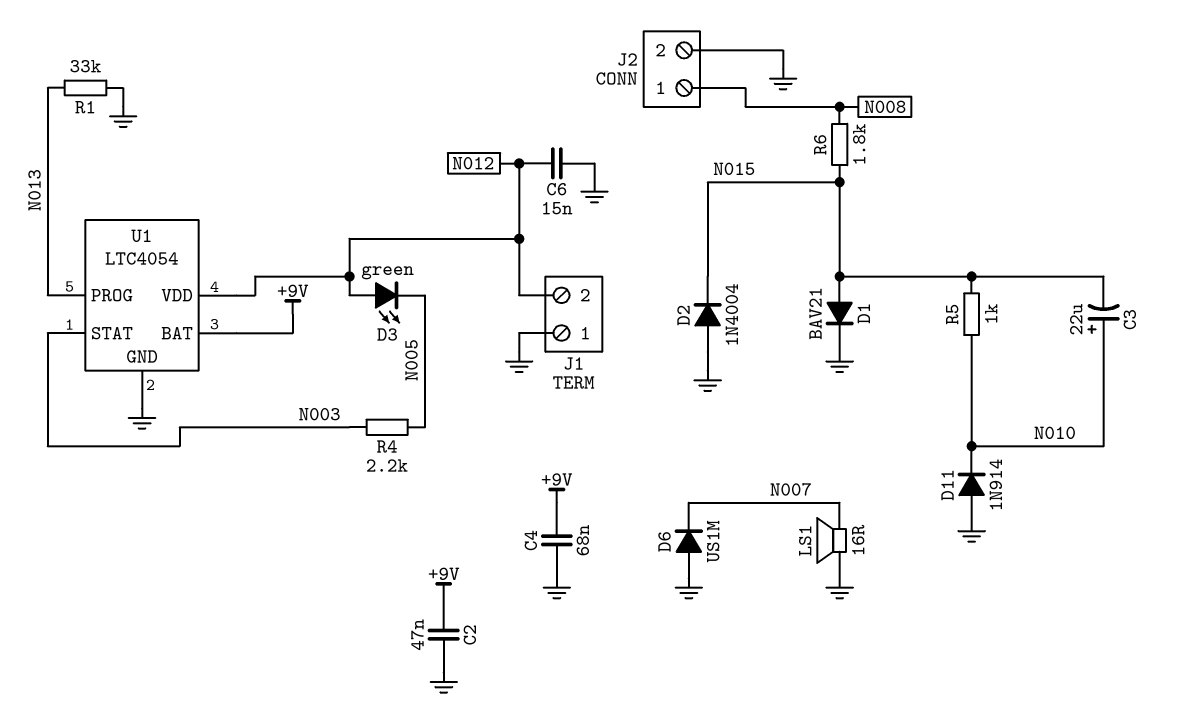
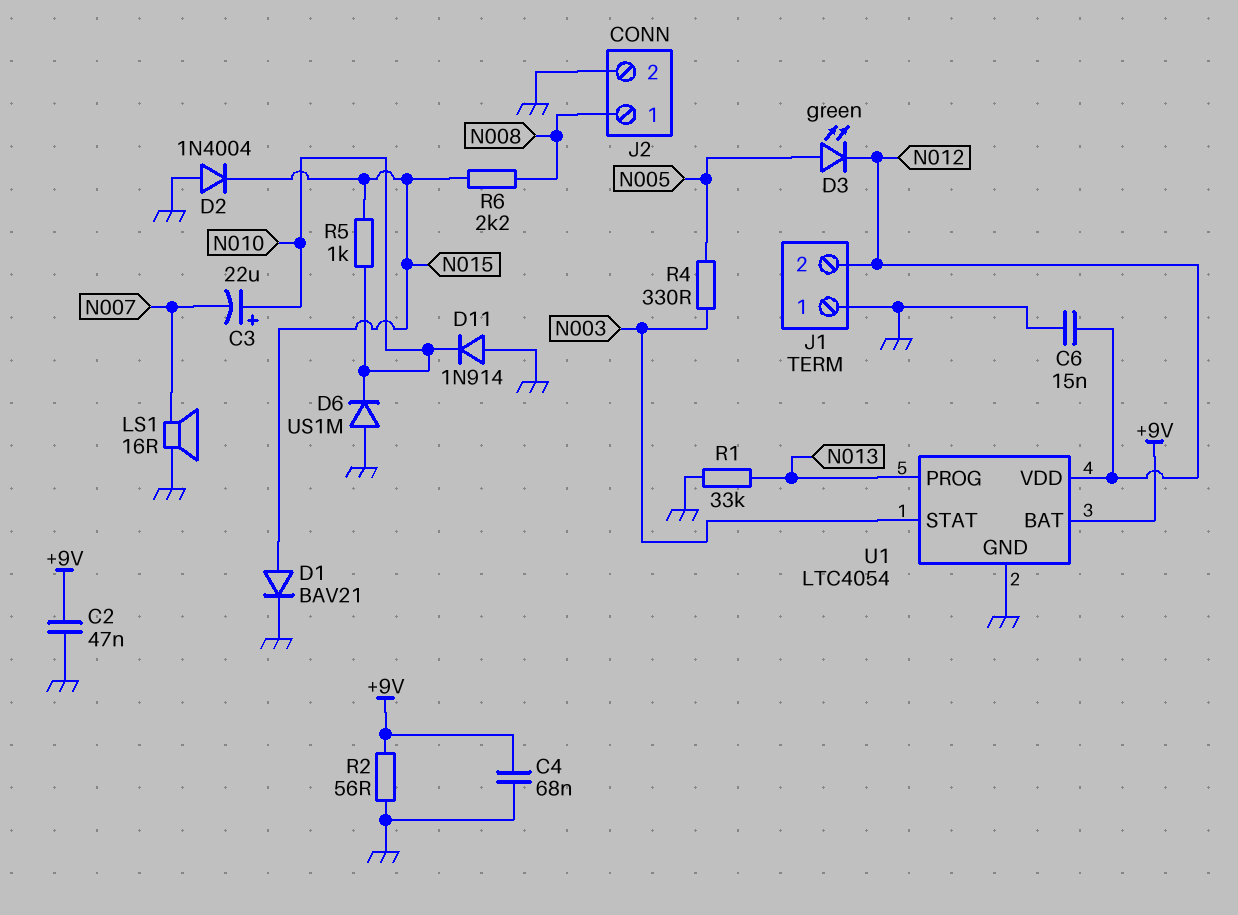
C3: 22uF (plus N010, minus N015) -> 22uF (plus N010, minus N007)
D3: LED green (A N012, K N005) -> LED green (A N005, K N012)
D6: diode US1M (A GND, K N007) -> diode US1M (A GND, K N010)
R2: none -> 56 (+9V, GND)
R4: 2.2k (N003, N005) -> 330 (N003, N005)
R6: 1.8k (N008, N015) -> 2.2k (N008, N015)

